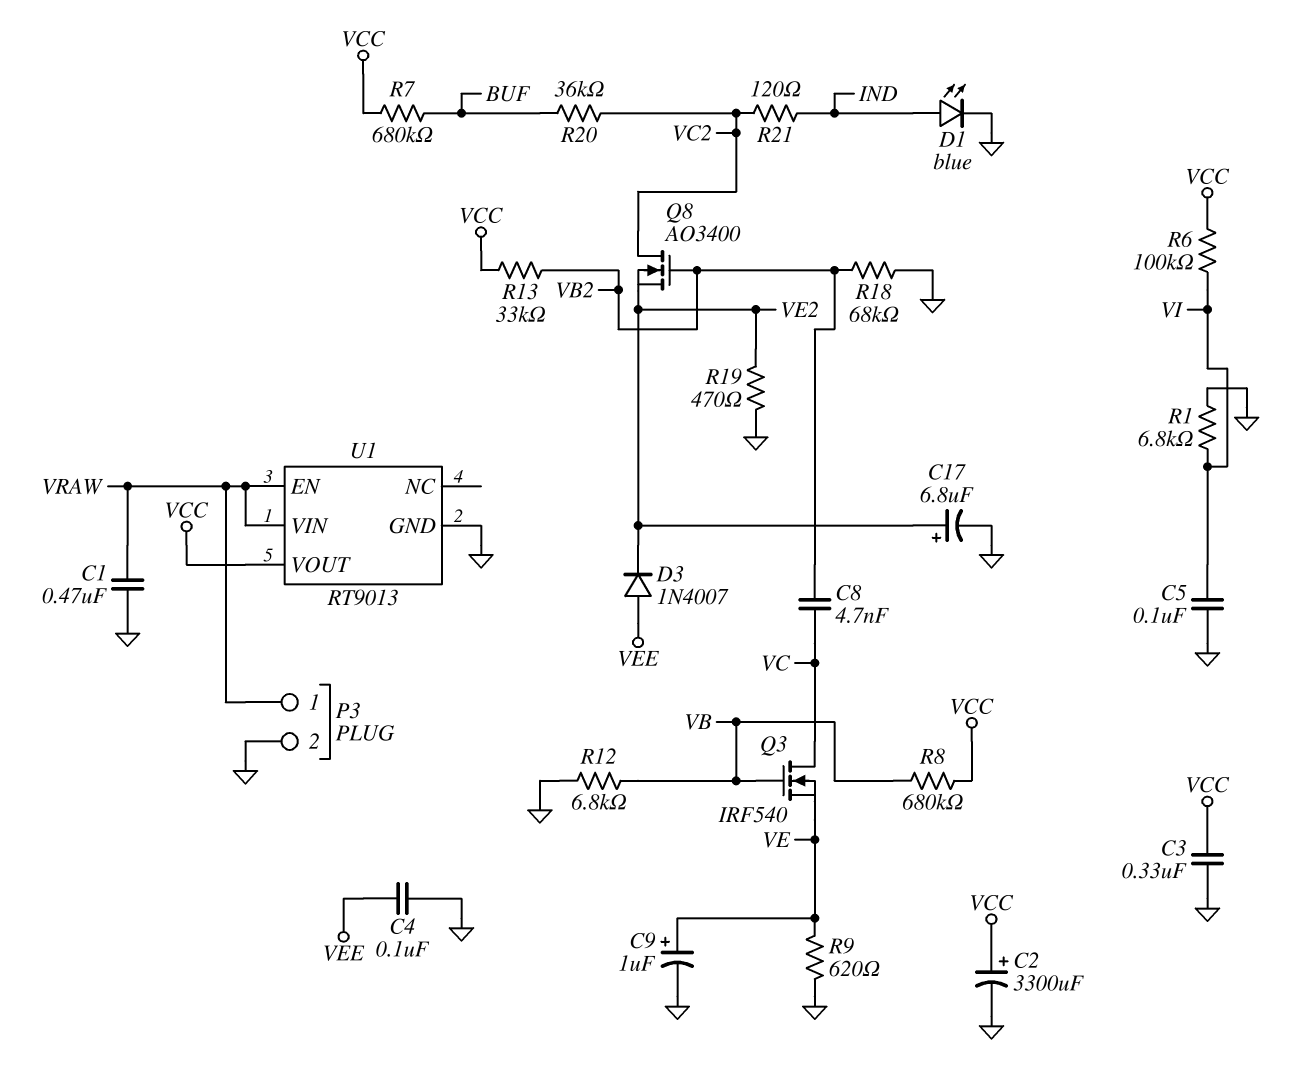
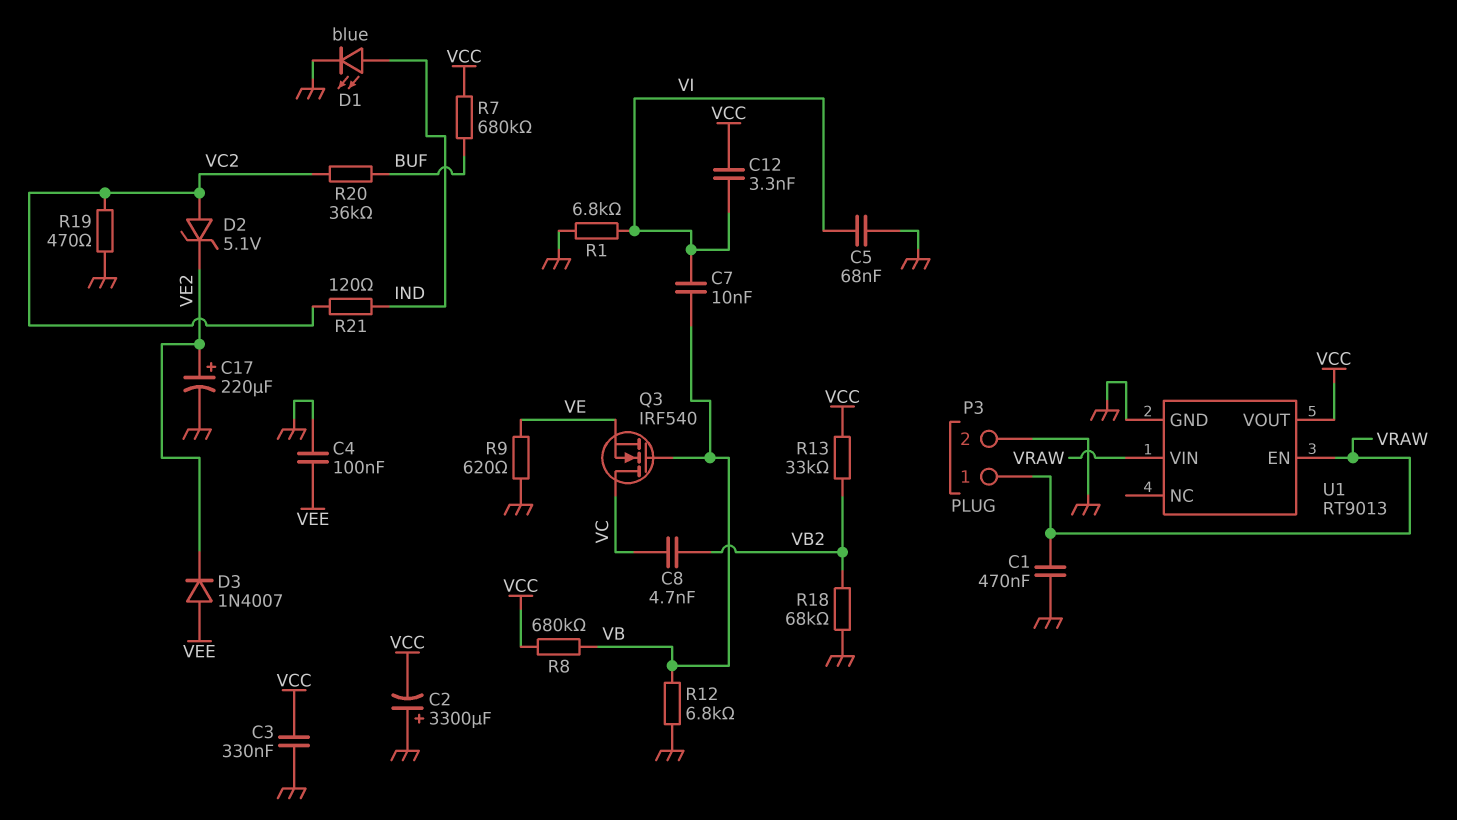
C2: 3300uF (plus VCC, minus GND) -> 3300uF (plus GND, minus VCC)
C5: 100nF (GND, VI) -> 68nF (GND, VI)
C7: none -> 10nF (VB, VI)
C9: 1uF (plus VE, minus GND) -> none
C12: none -> 3.3nF (VCC, VI)
C17: 6.8uF (plus VE2, minus GND) -> 220uF (plus VE2, minus GND)
D2: none -> zener 5.1V (A VC2, K VE2)
Q8: NMOS AO3400 (G VB2, D VC2, S VE2) -> none
R6: 100k (VCC, VI) -> none
R19: 470 (GND, VE2) -> 470 (GND, VC2)

